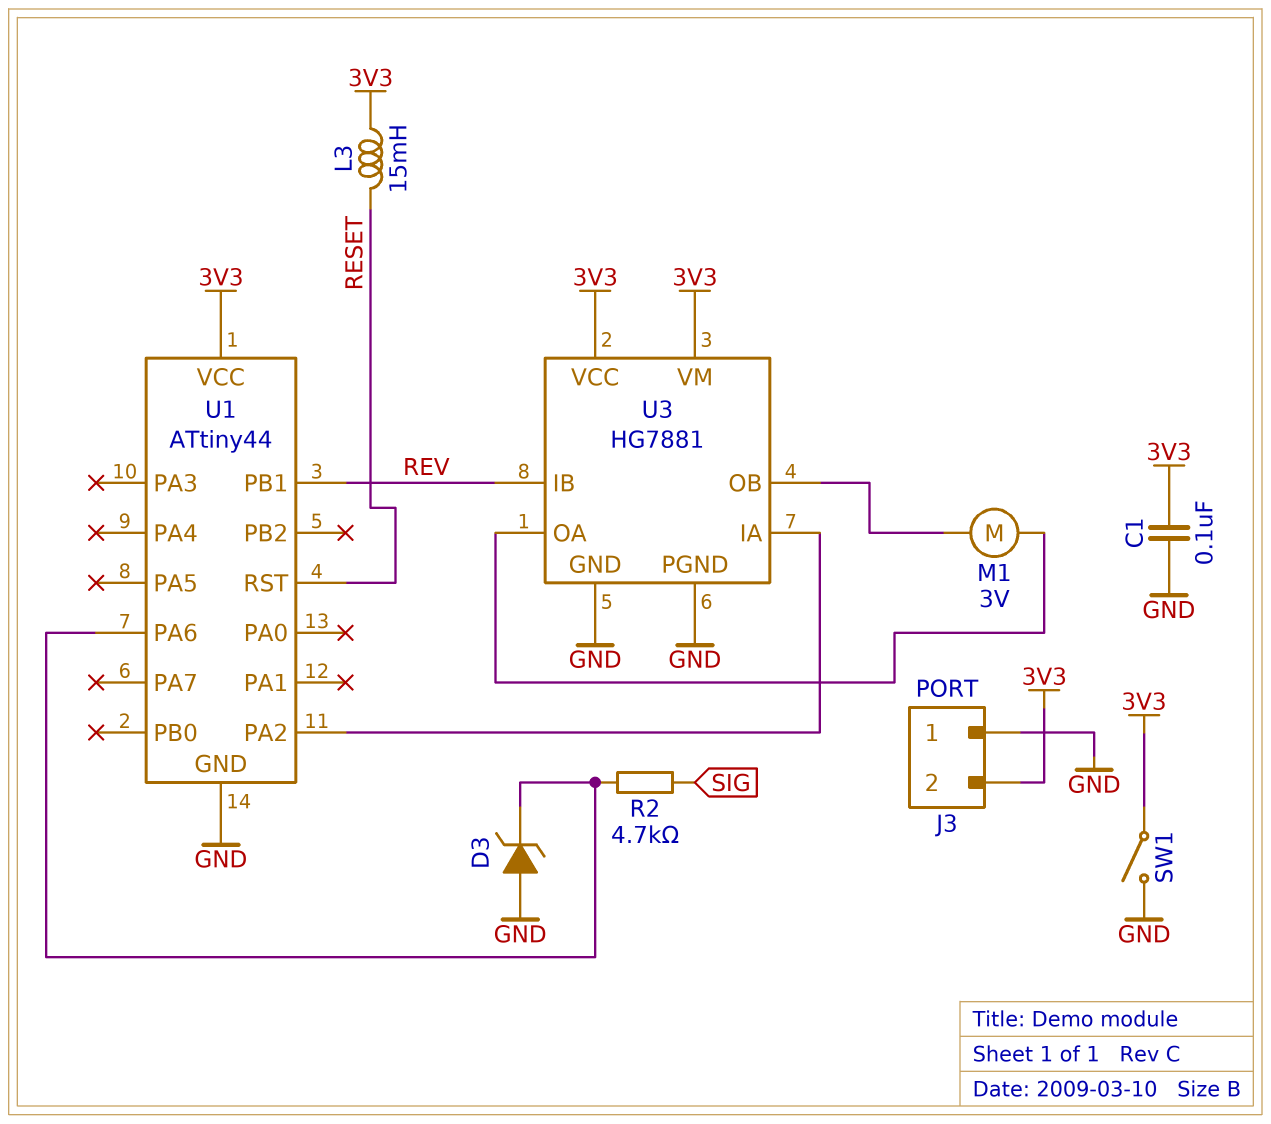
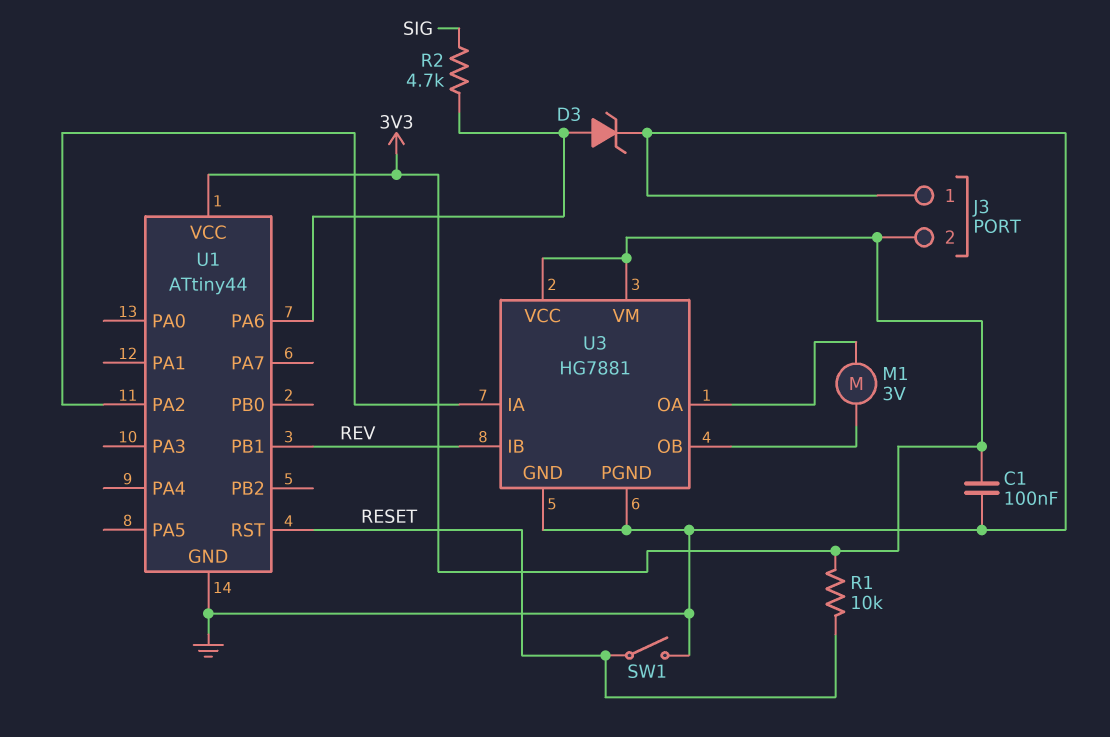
D3: zener (A GND, K U1/PA6) -> zener (A U1/PA6, K GND)
L3: 15mH (3V3, RESET) -> none
R1: none -> 10k (3V3, RESET)
SW1: switch (3V3, GND) -> switch (GND, RESET)

